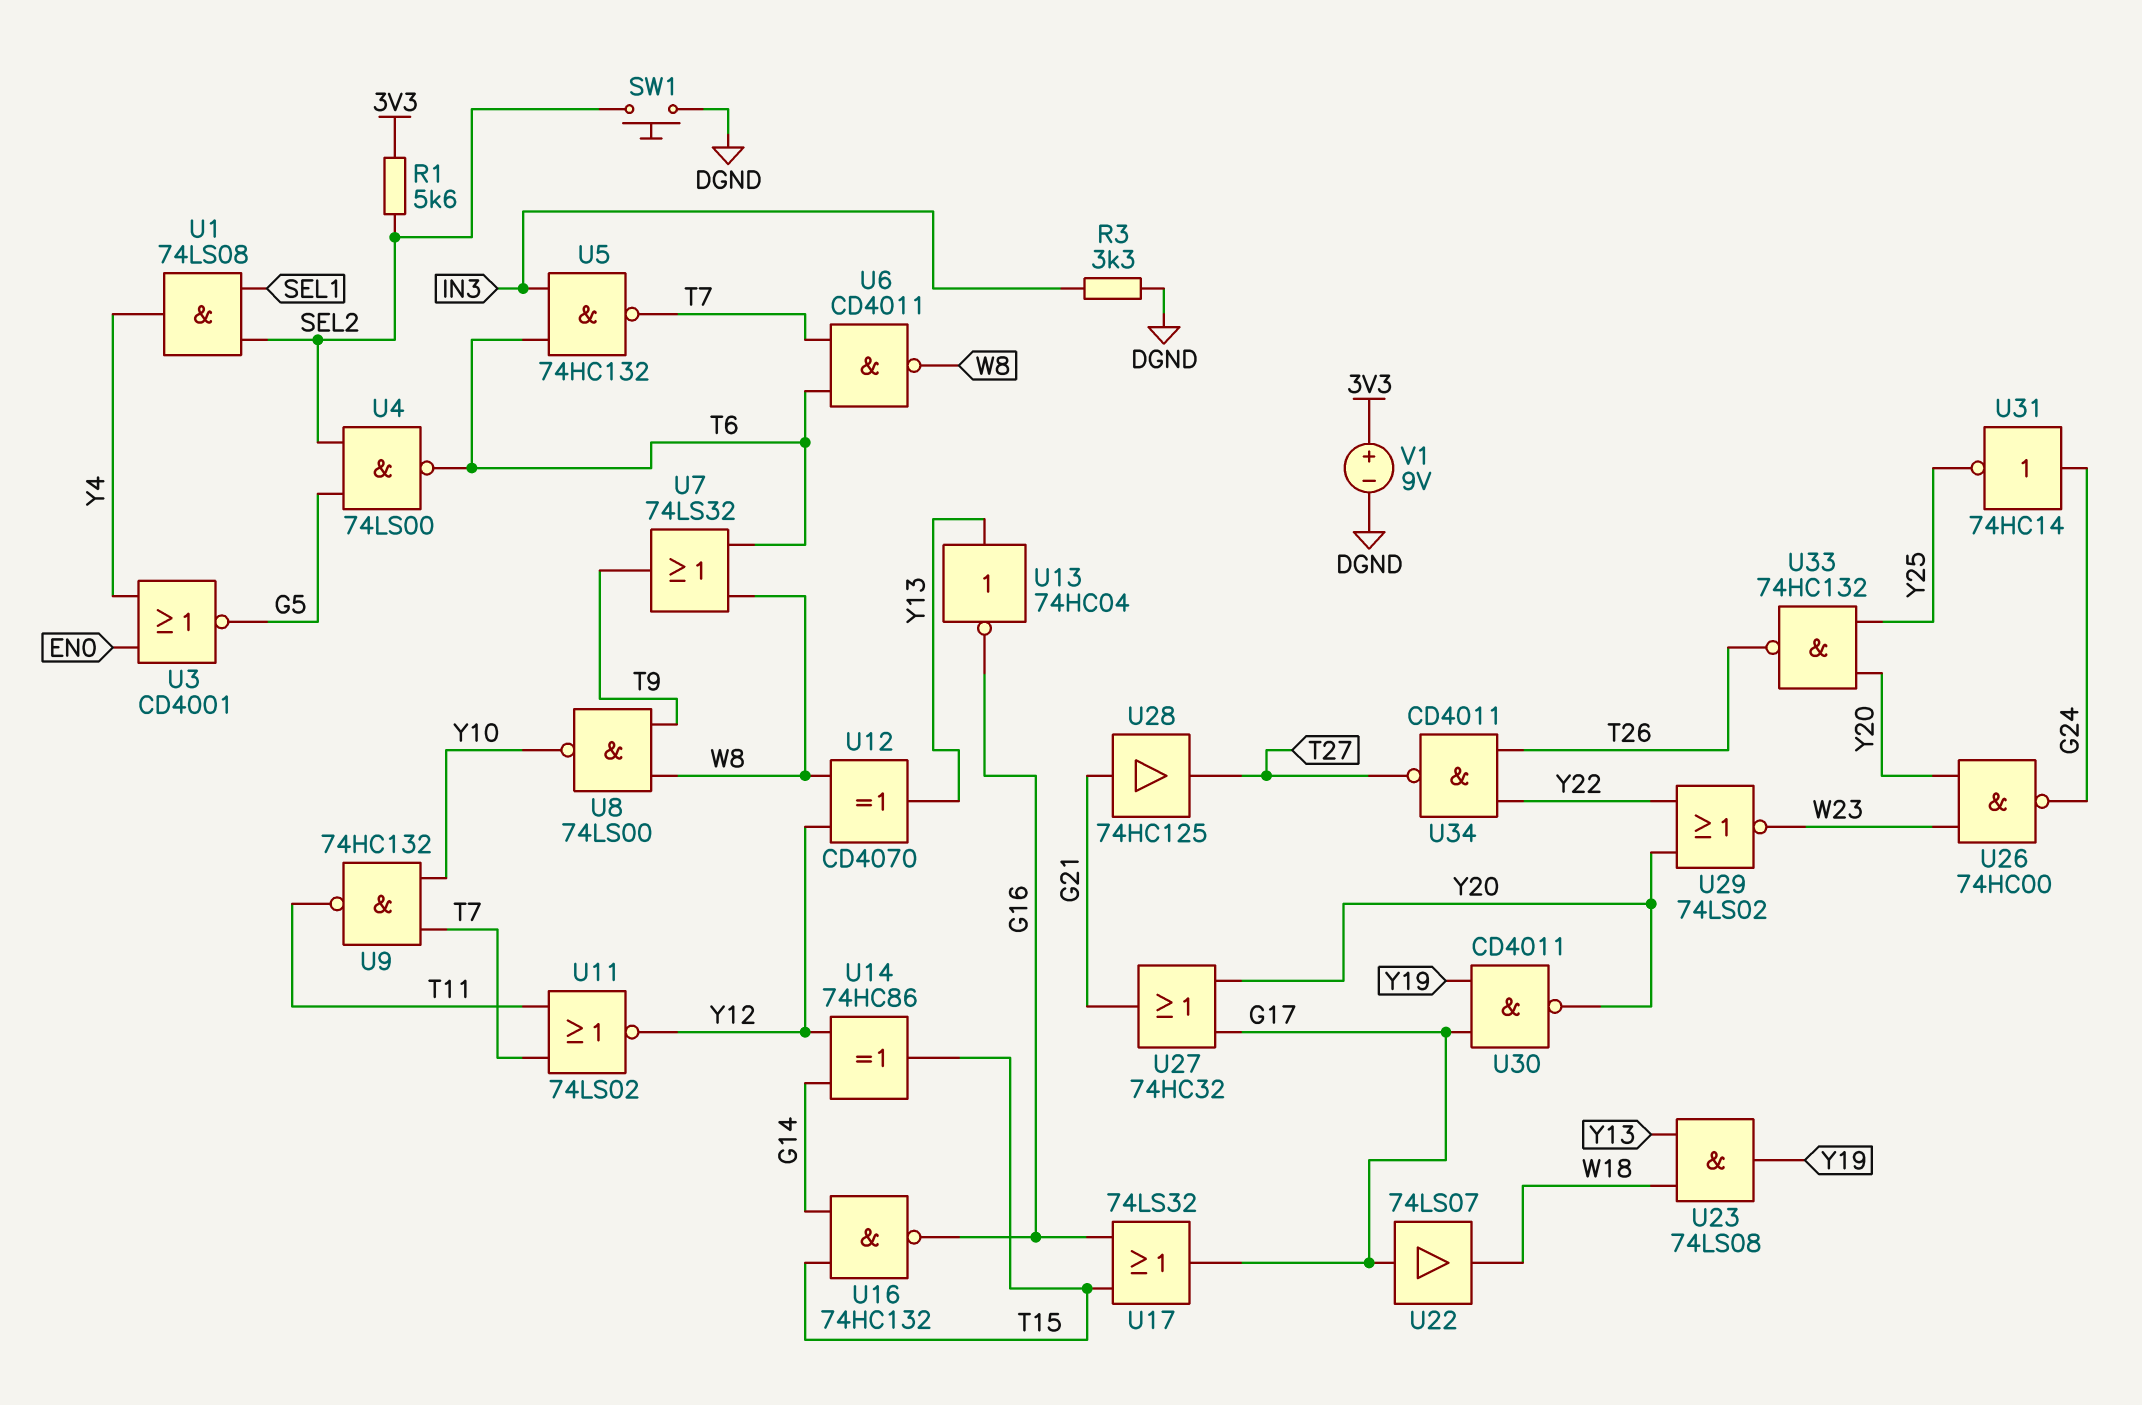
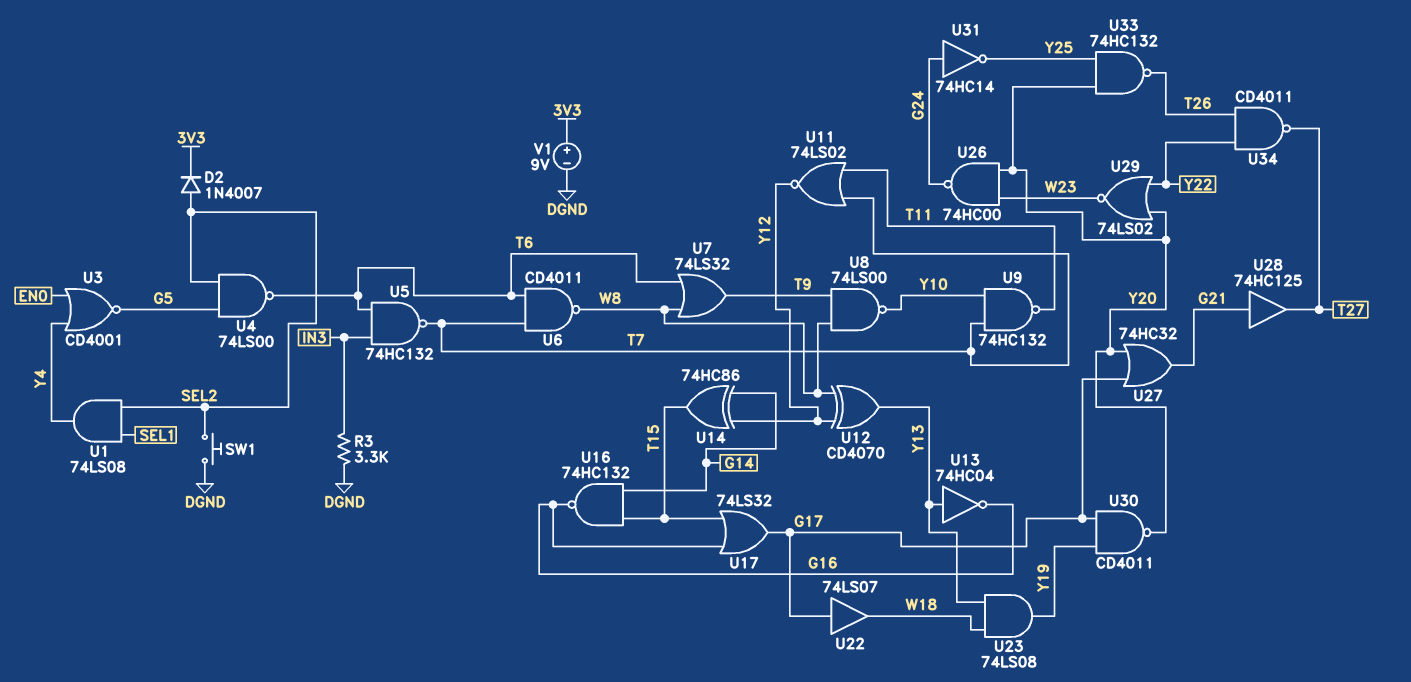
D2: none -> diode 1N4007 (A SEL2, K 3V3)
R1: 5.6k (3V3, SEL2) -> none

